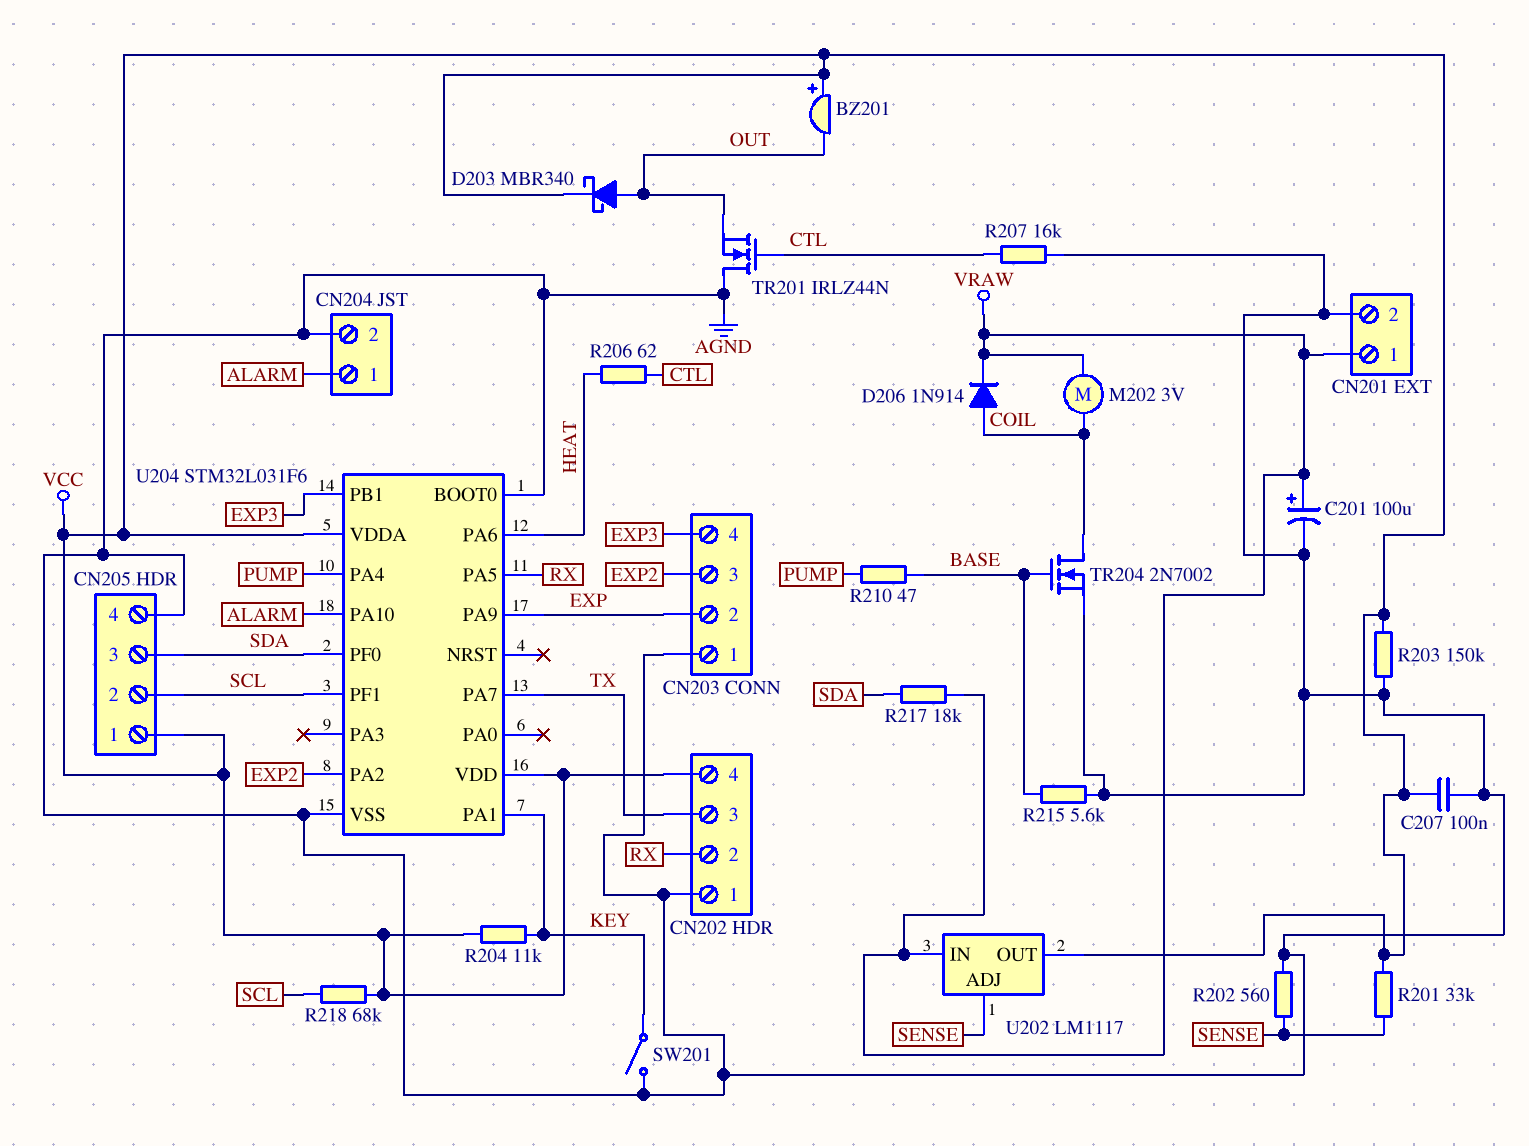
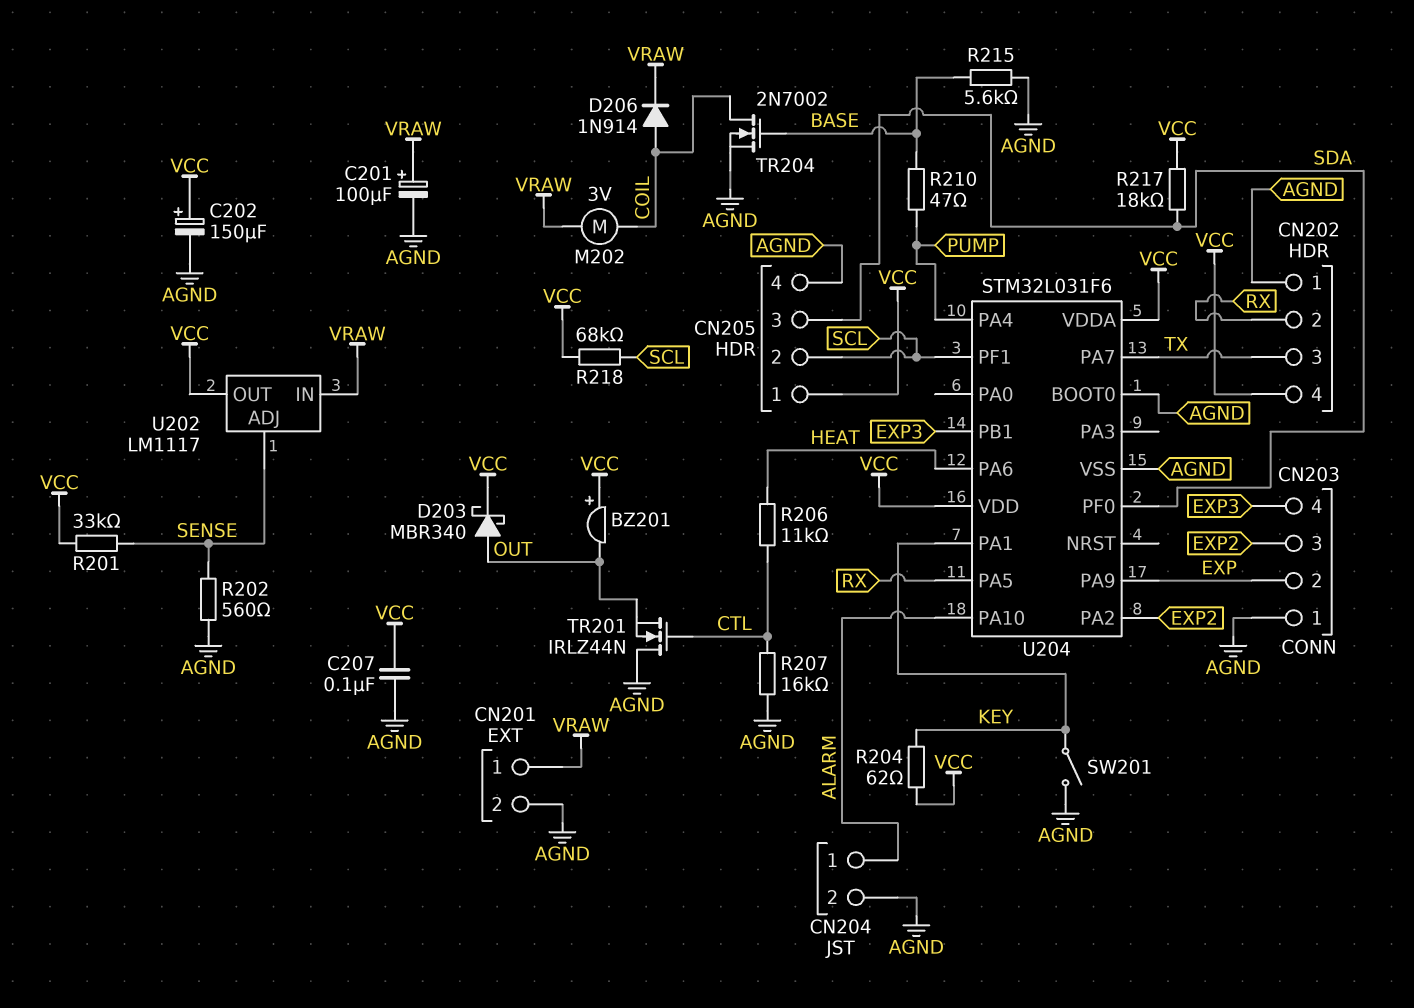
C202: none -> 150uF (plus VCC, minus AGND)
R203: 150k (AGND, VCC) -> none
R204: 11k (KEY, VCC) -> 62 (KEY, VCC)
R206: 62 (CTL, HEAT) -> 11k (CTL, HEAT)
R217: 18k (SDA, VRAW) -> 18k (SDA, VCC)

